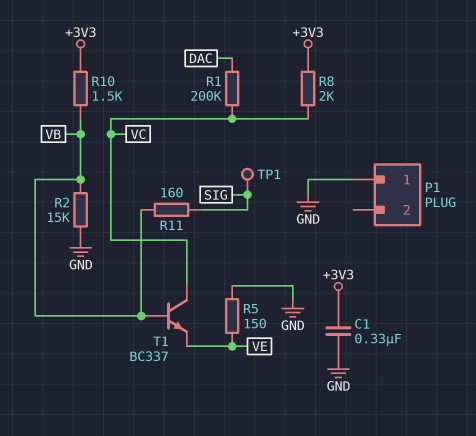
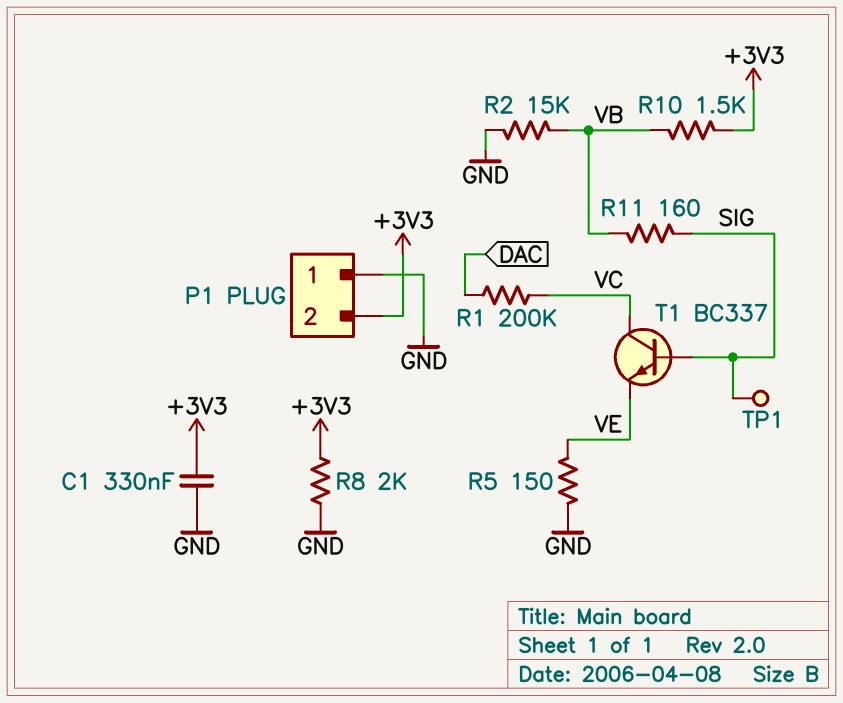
P1 pin 2: none -> +3V3
R8: 2k (+3V3, VC) -> 2k (+3V3, GND)
T1: NPN BC337 (B VB, C VC, E VE) -> NPN BC337 (B SIG, C VC, E VE)

